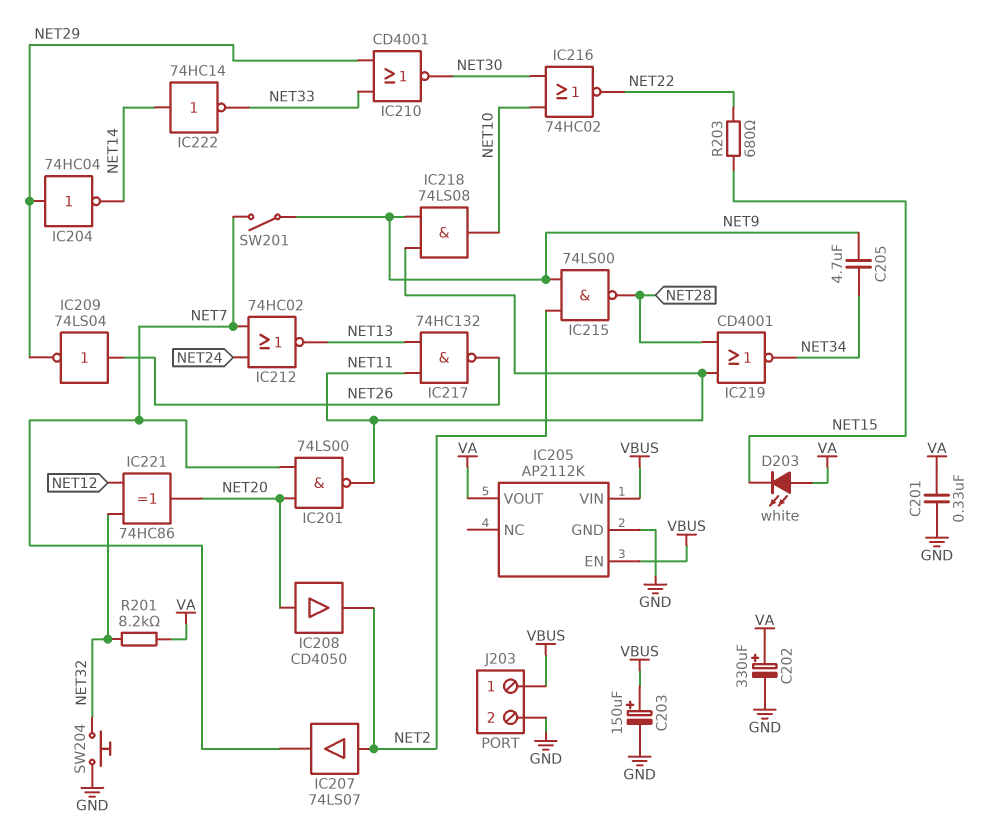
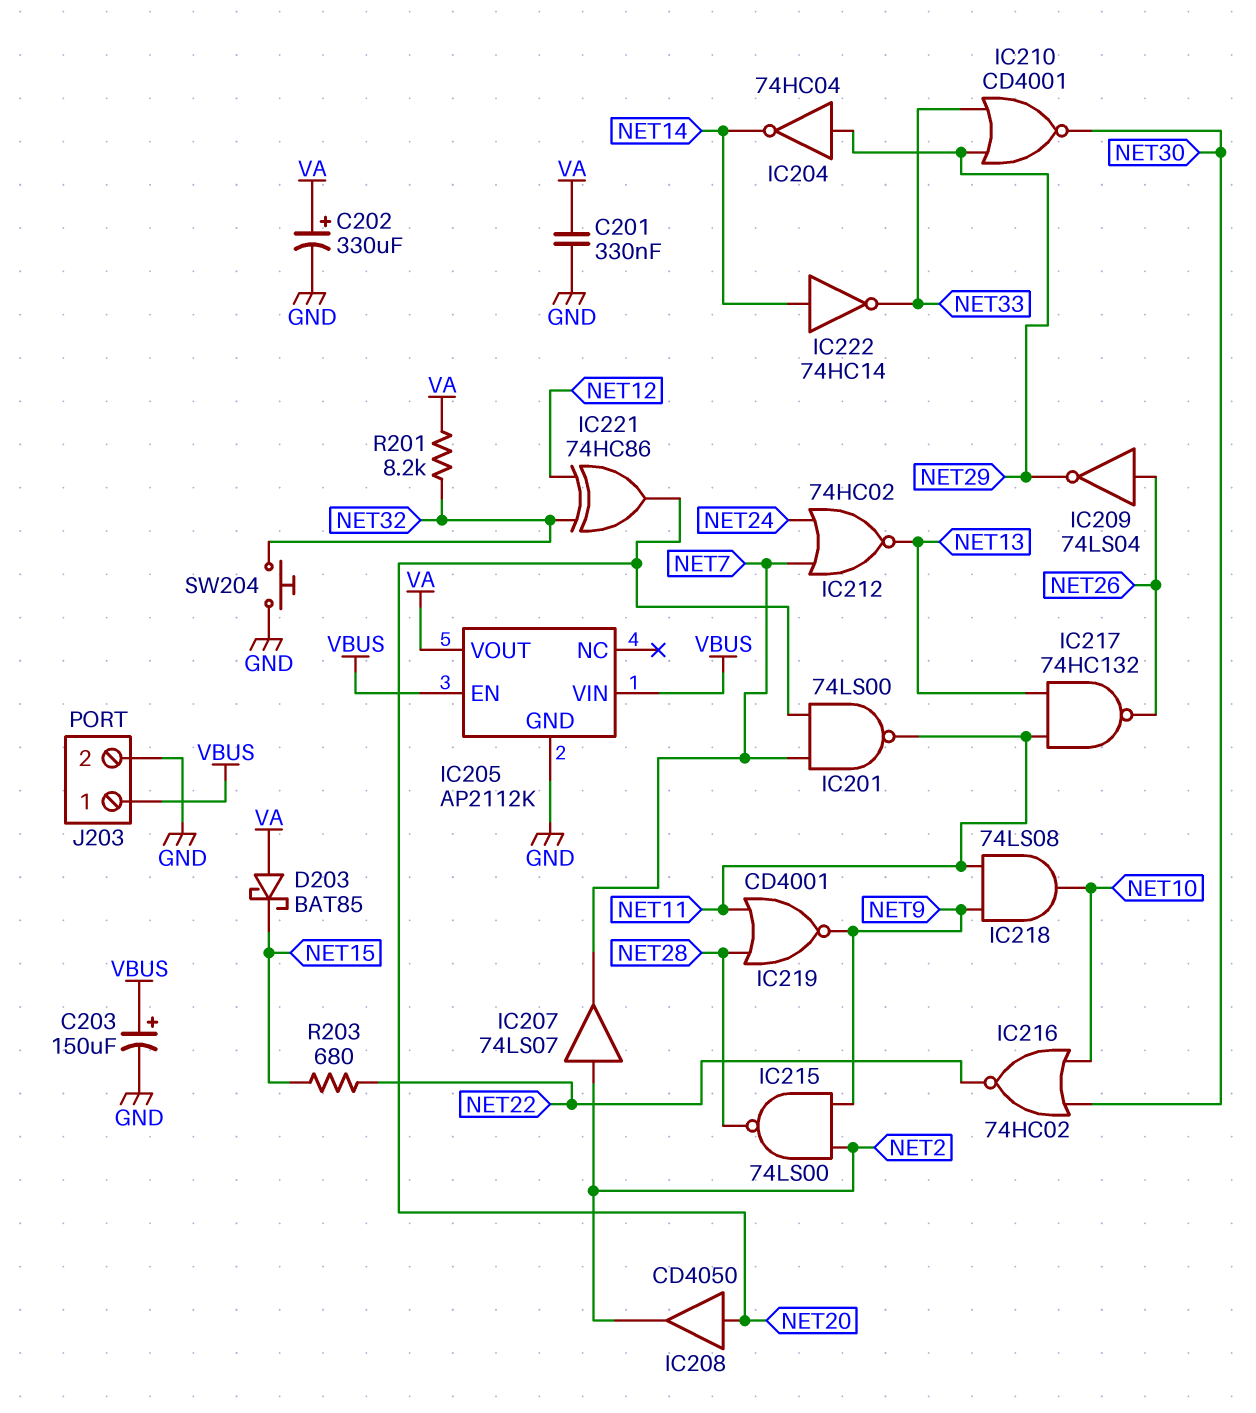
C205: 4.7uF (NET9, NET34) -> none
D203: LED white (A VA, K NET15) -> schottky BAT85 (A VA, K NET15)
IC219: NOR CD4001 (in NET11, in NET28, out NET34) -> NOR CD4001 (in NET11, in NET28, out NET9)
SW201: switch (NET7, NET9) -> none

